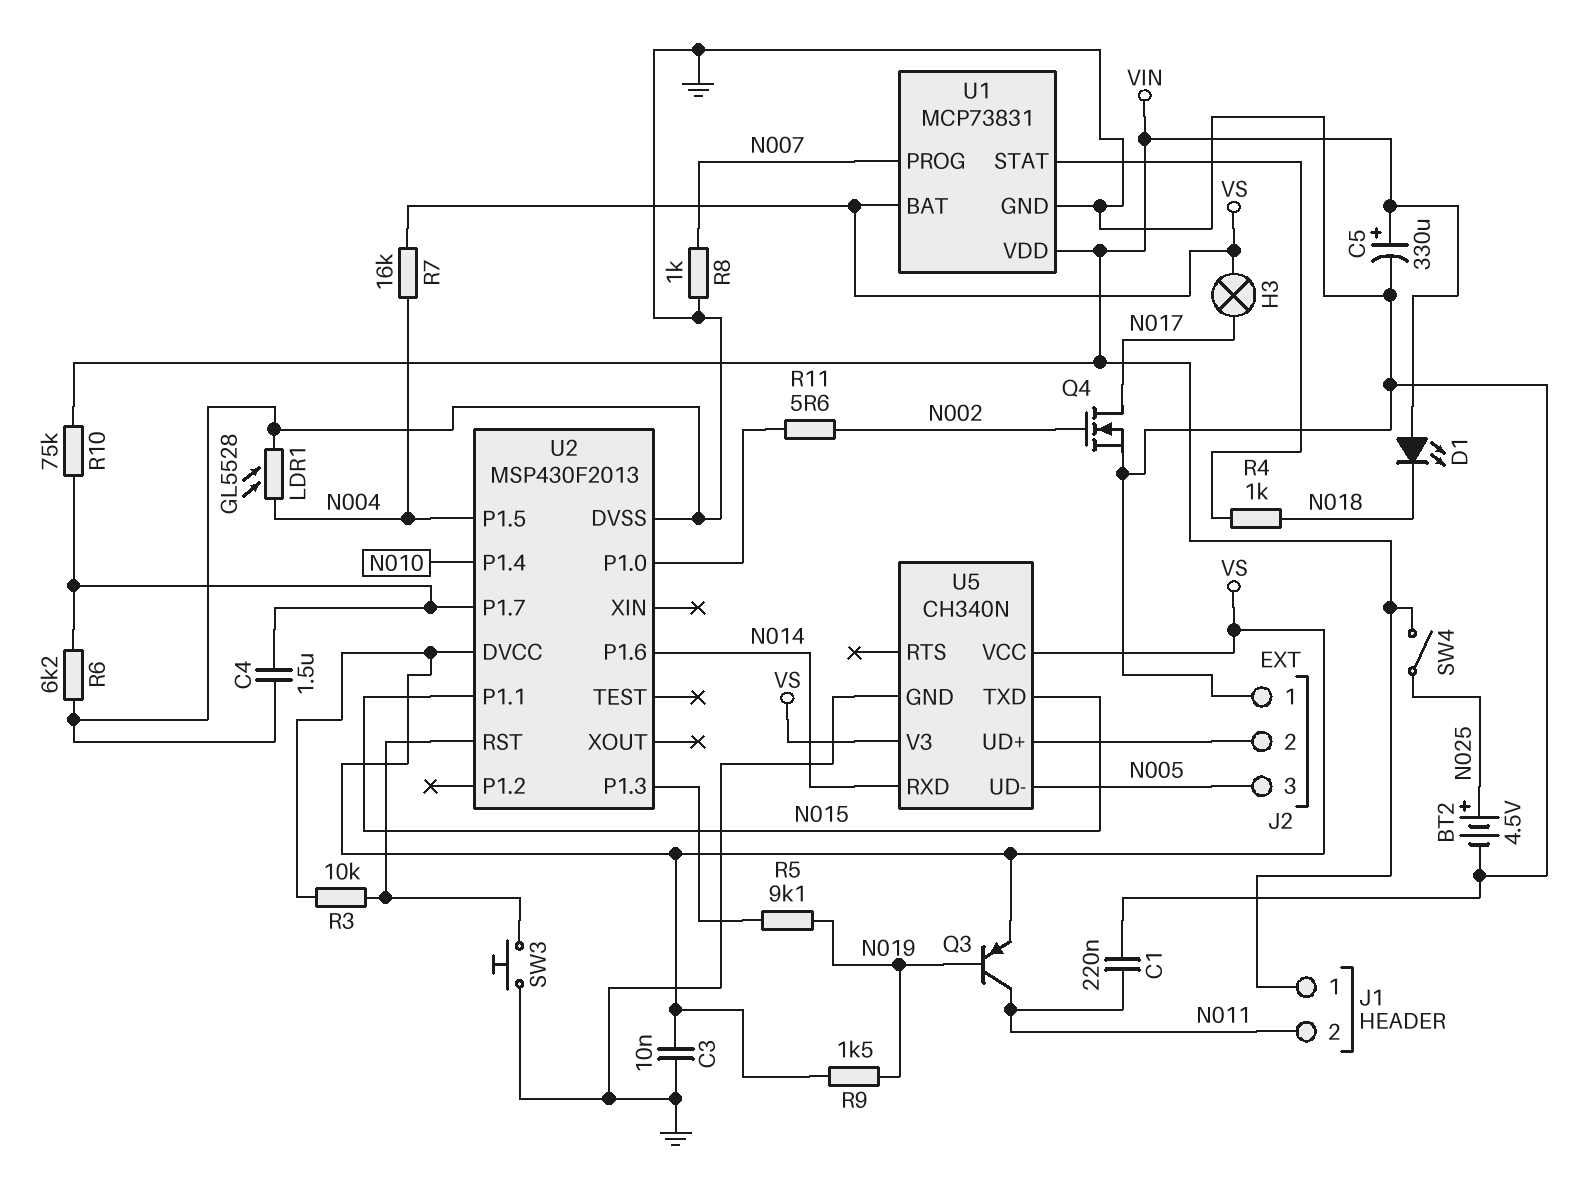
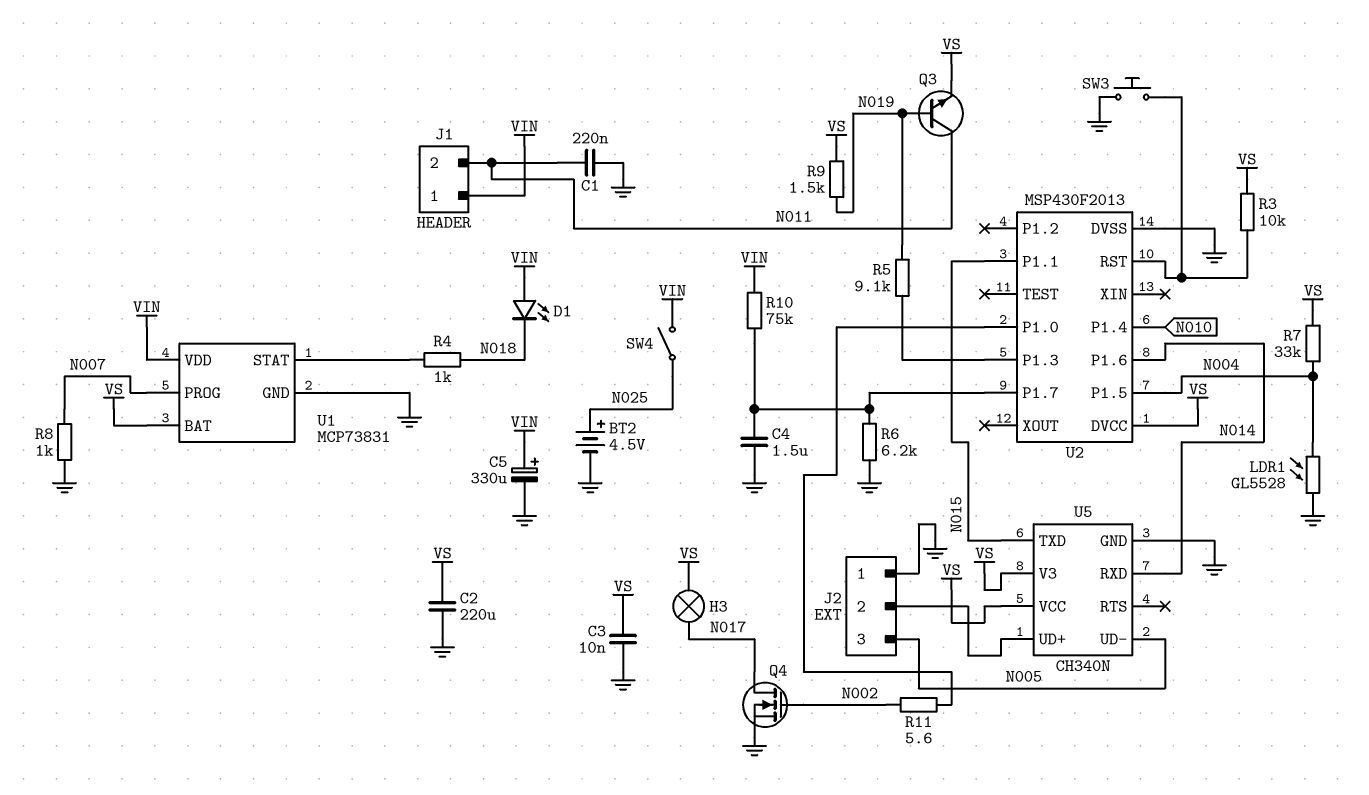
C2: none -> 220uF (GND, VS)
Q3: PNP (B N019, C N011, E VS) -> NPN (B N019, C N011, E VS)
R7: 16k (N004, VS) -> 33k (N004, VS)

